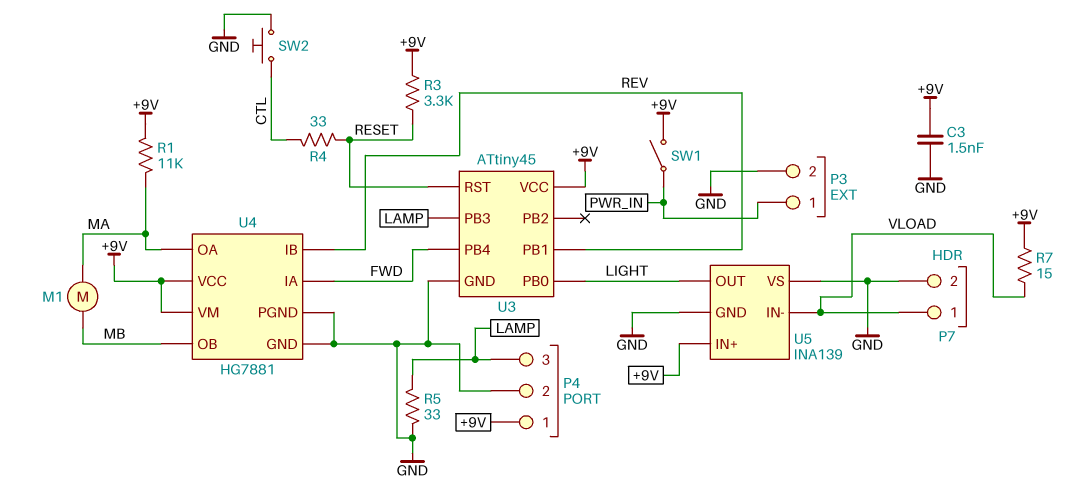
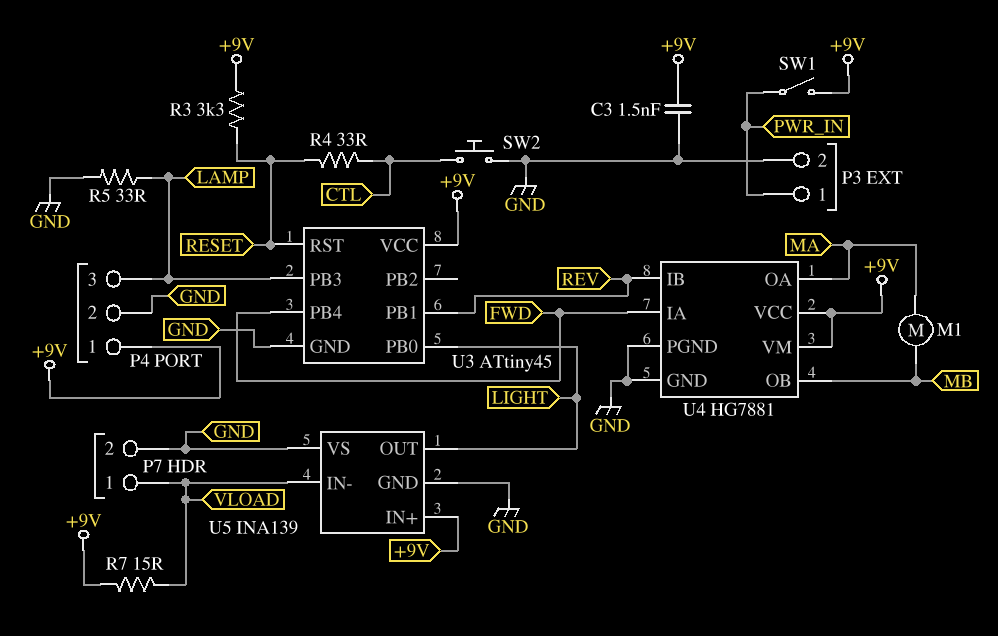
R1: 11k (+9V, MA) -> none

